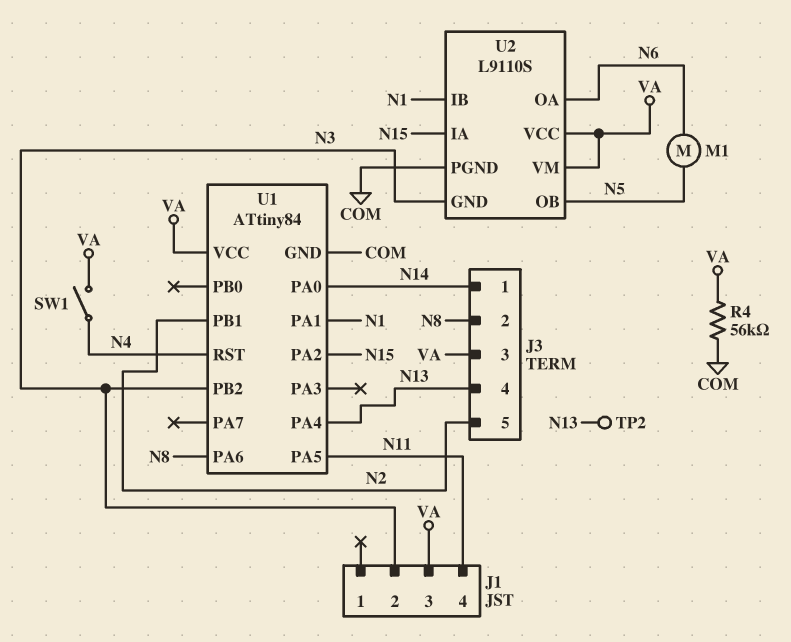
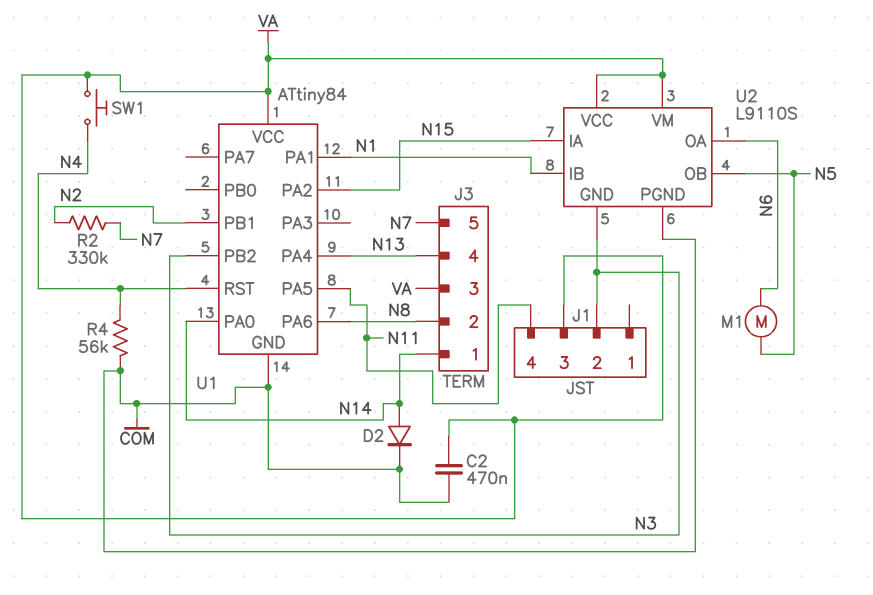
C2: none -> 470nF (COM, VA)
D2: none -> diode (A N14, K COM)
J3 pin 5: N2 -> N7
R2: none -> 330k (N2, N7)
R4: 56k (COM, VA) -> 56k (COM, N4)
SW1: switch (N4, VA) -> button (N4, VA)
TP2: test point (N13) -> none

